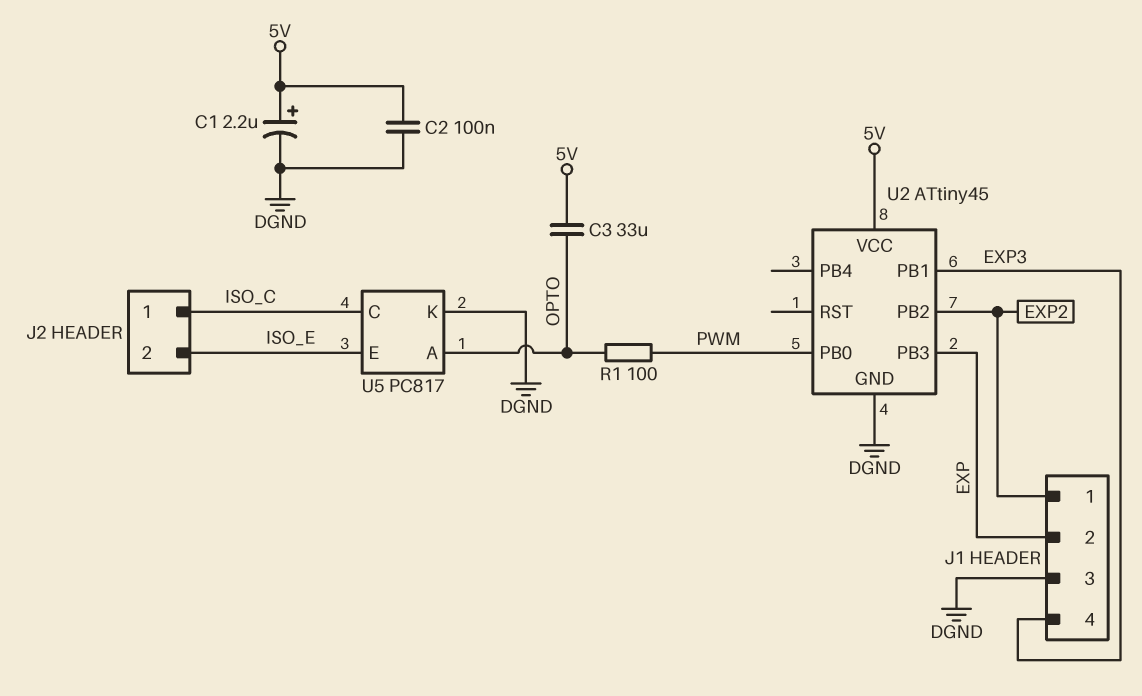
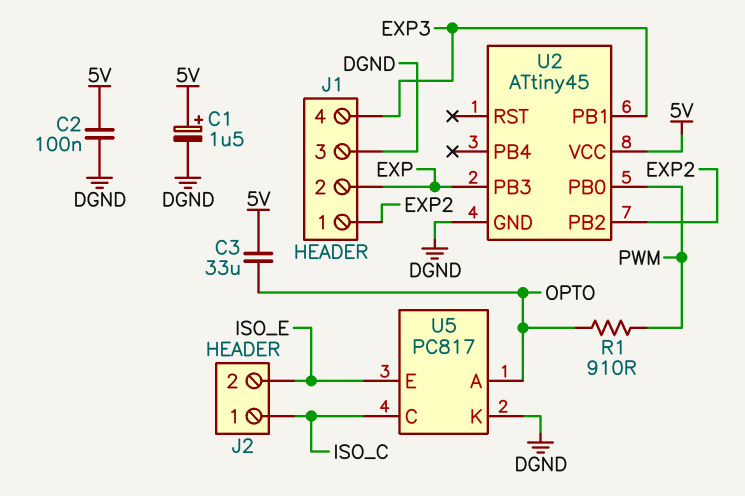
C1: 2.2uF (plus 5V, minus DGND) -> 1.5uF (plus 5V, minus DGND)
R1: 100 (OPTO, PWM) -> 910 (OPTO, PWM)

